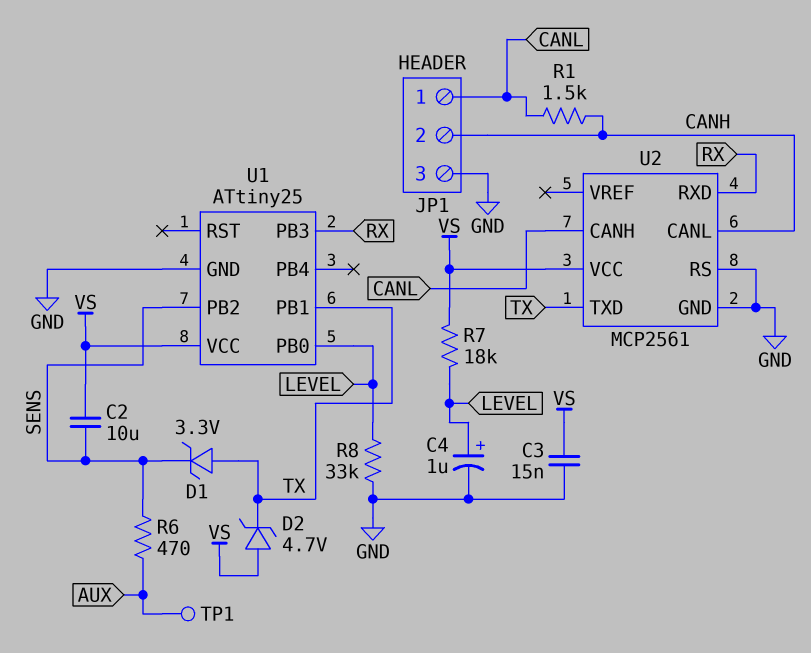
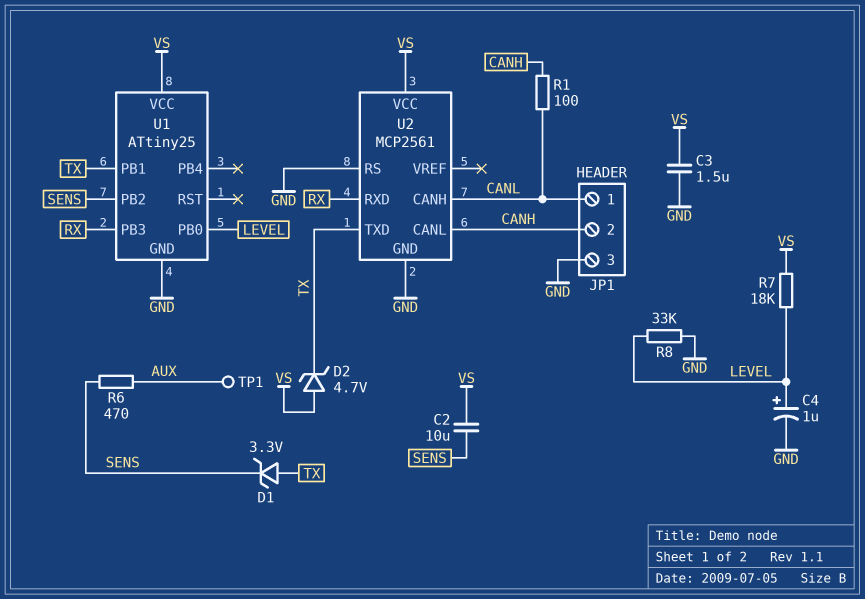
C3: 15nF (GND, VS) -> 1.5uF (GND, VS)
R1: 1.5k (CANH, CANL) -> 100 (CANH, CANL)

